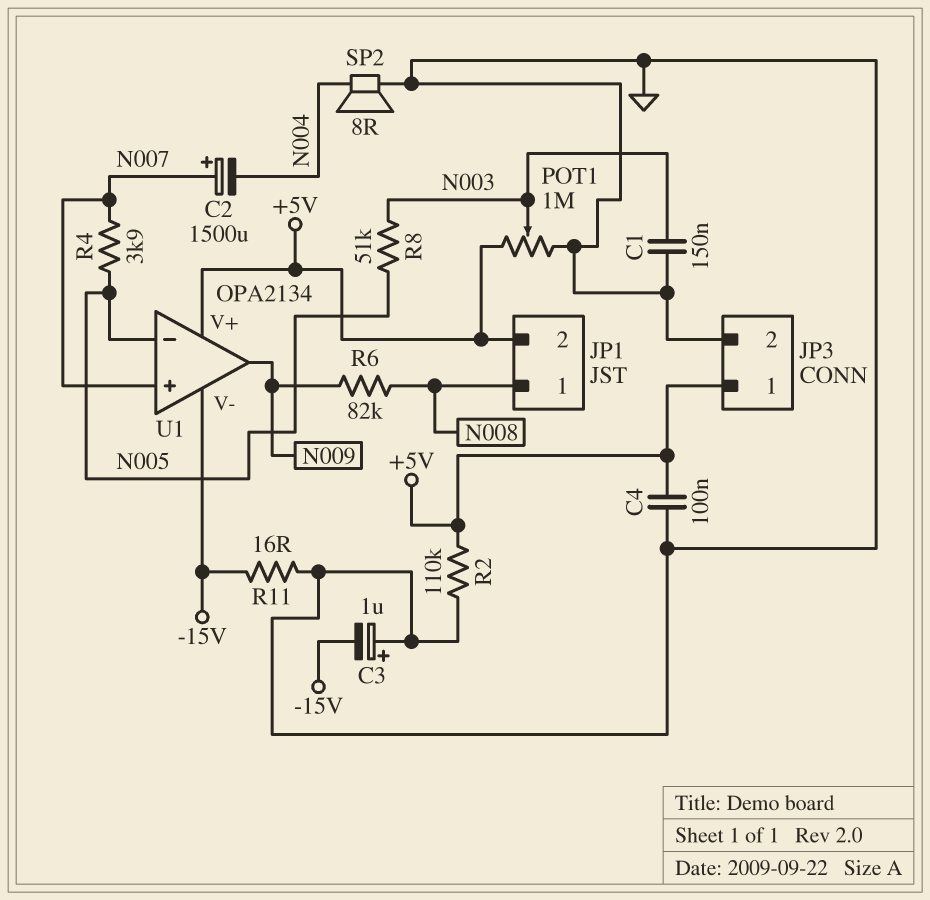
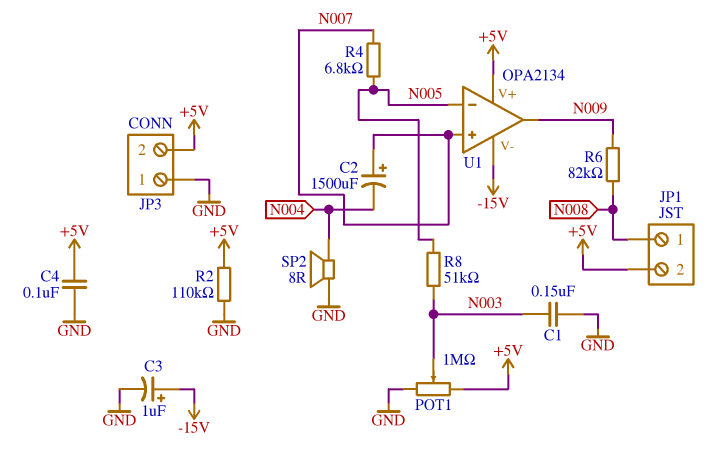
C3: 1uF (plus GND, minus -15V) -> 1uF (plus -15V, minus GND)
JP3 pin 1: +5V -> GND
JP3 pin 2: GND -> +5V
R4: 3.9k (N005, N007) -> 6.8k (N005, N007)
R11: 16 (-15V, GND) -> none

